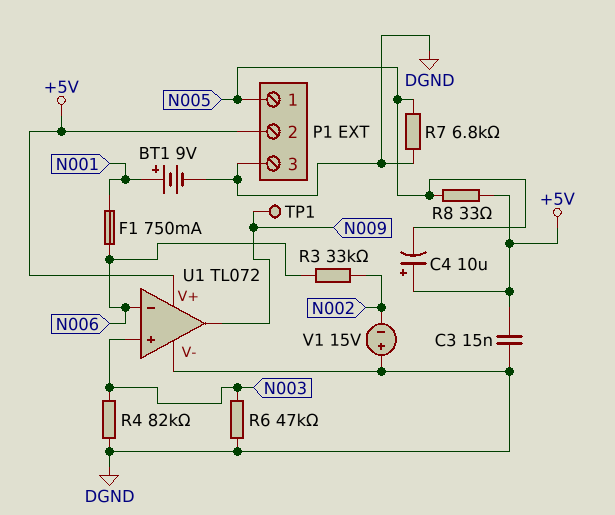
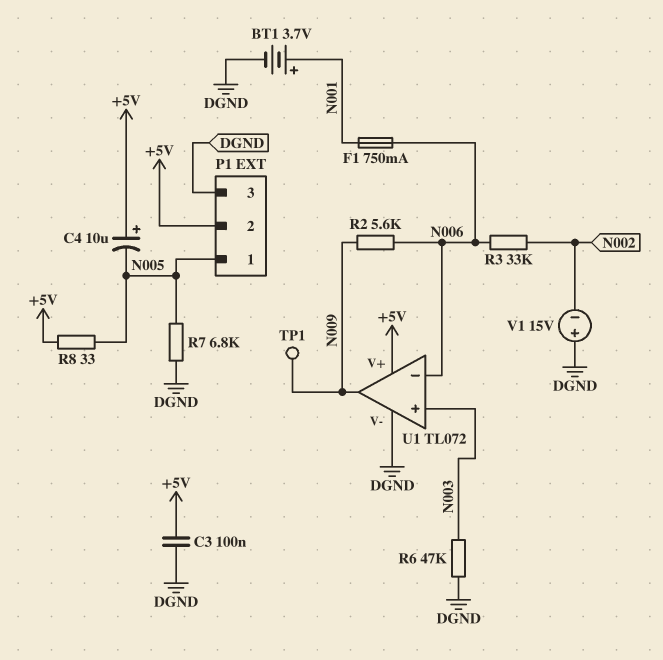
BT1: 9V (plus N001, minus DGND) -> 3.7V (plus N001, minus DGND)
C3: 15nF (+5V, DGND) -> 100nF (+5V, DGND)
R2: none -> 5.6k (N006, N009)
R4: 82k (DGND, N003) -> none

